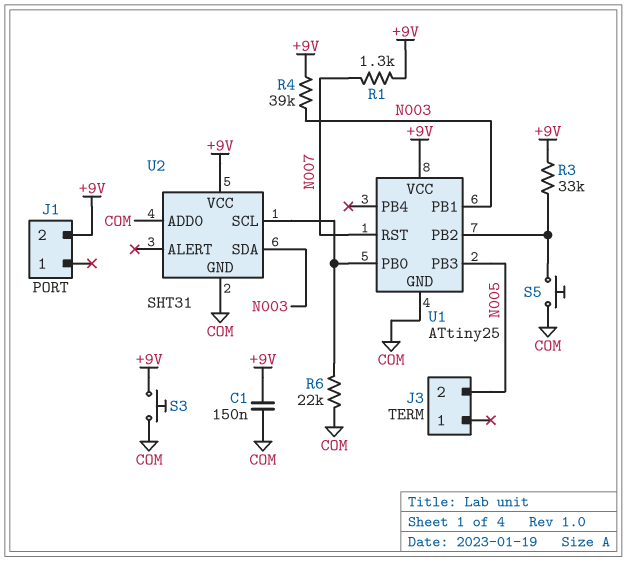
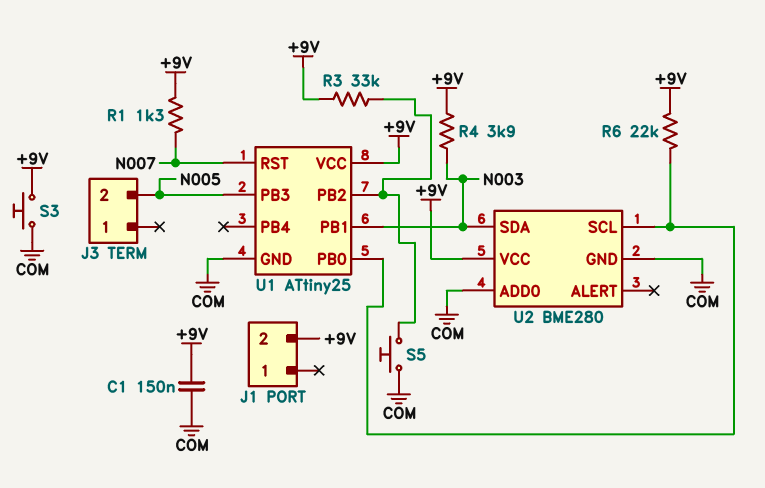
R4: 39k (+9V, N003) -> 3.9k (+9V, N003)
R6: 22k (COM, U1/PB0) -> 22k (+9V, U1/PB0)
U2: SHT31 -> BME280

